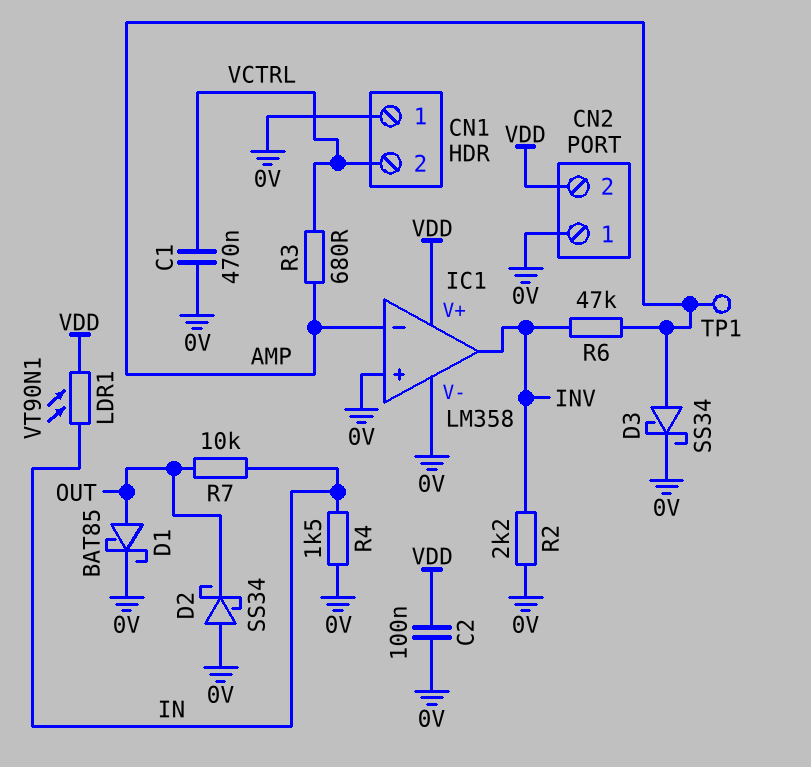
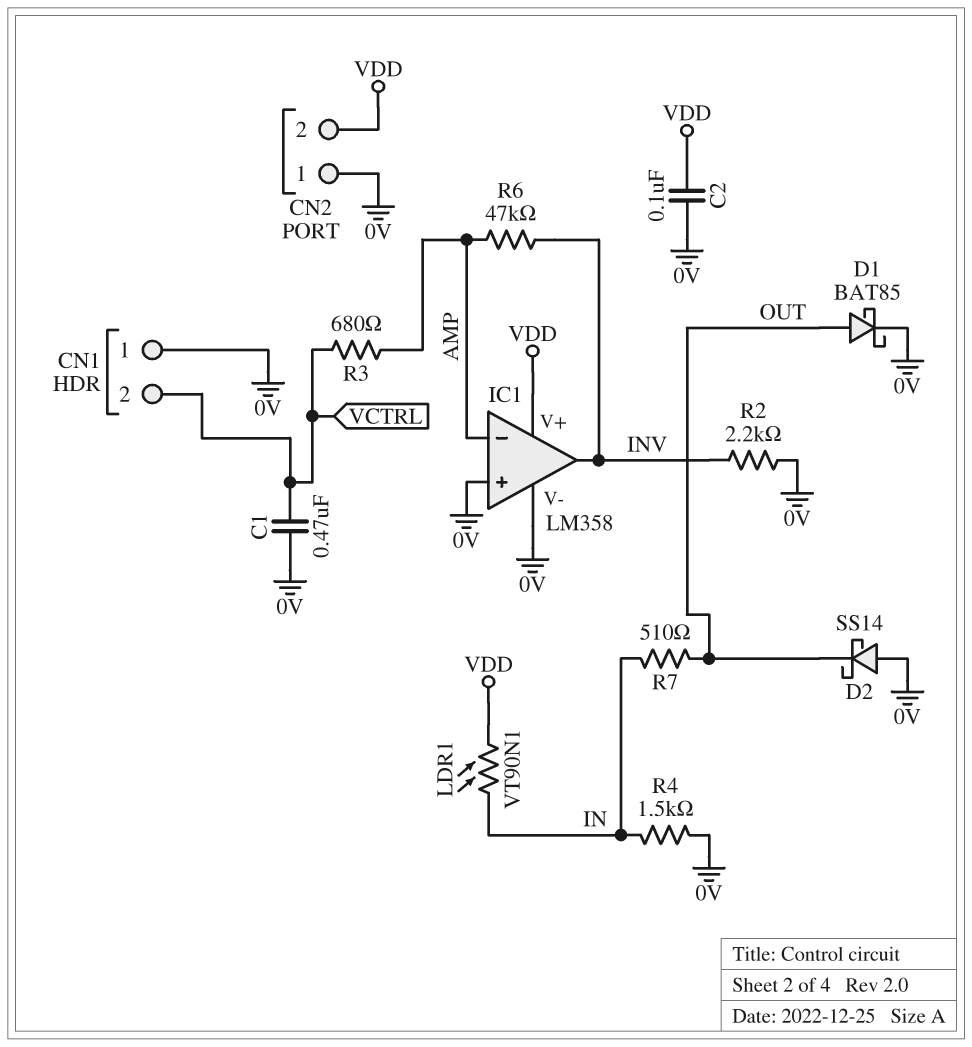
D2: schottky SS34 (A 0V, K OUT) -> schottky SS14 (A 0V, K OUT)
D3: schottky SS34 (A AMP, K 0V) -> none
R7: 10k (IN, OUT) -> 510 (IN, OUT)
TP1: test point (AMP) -> none

